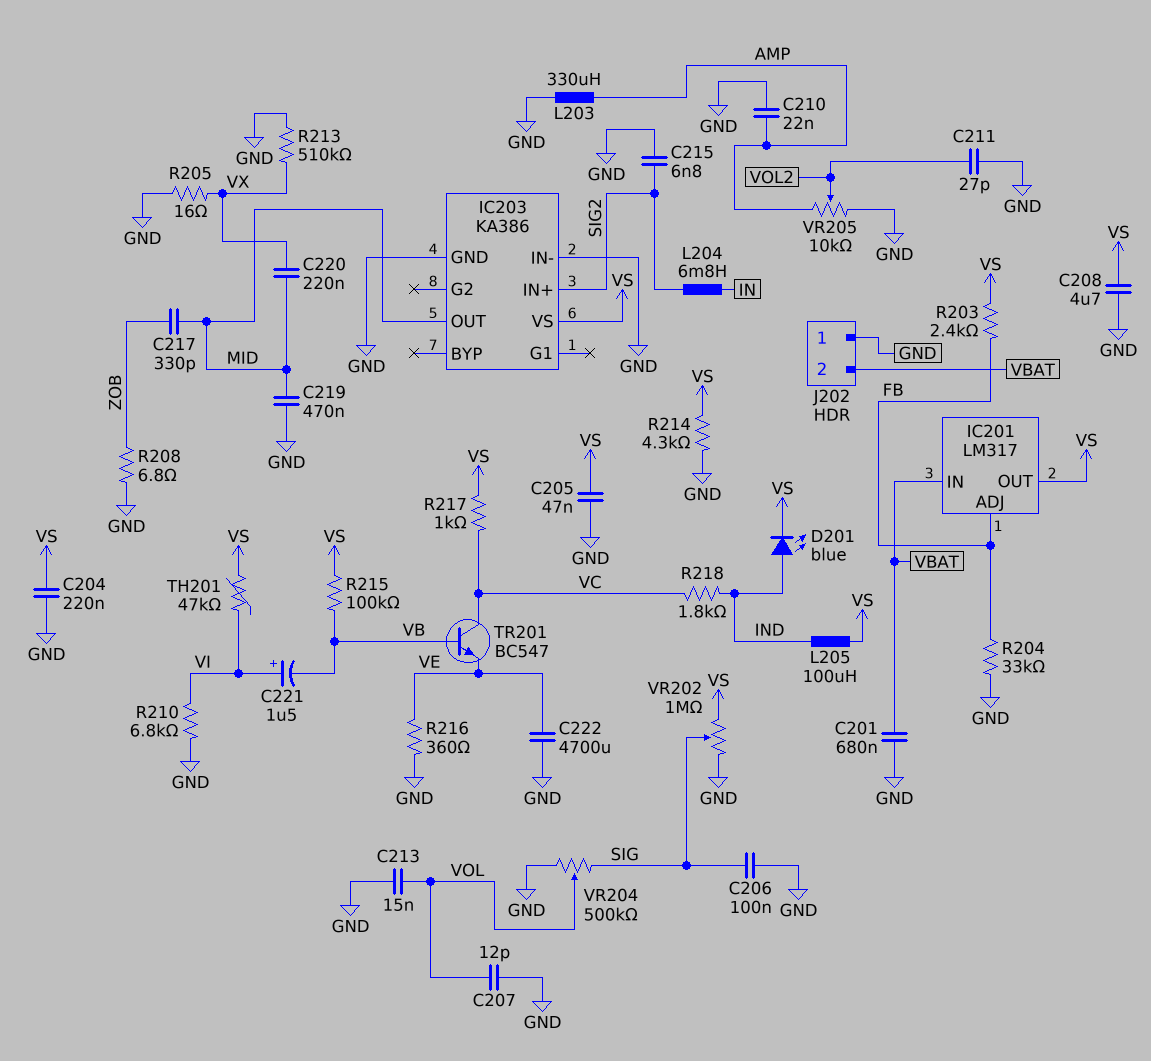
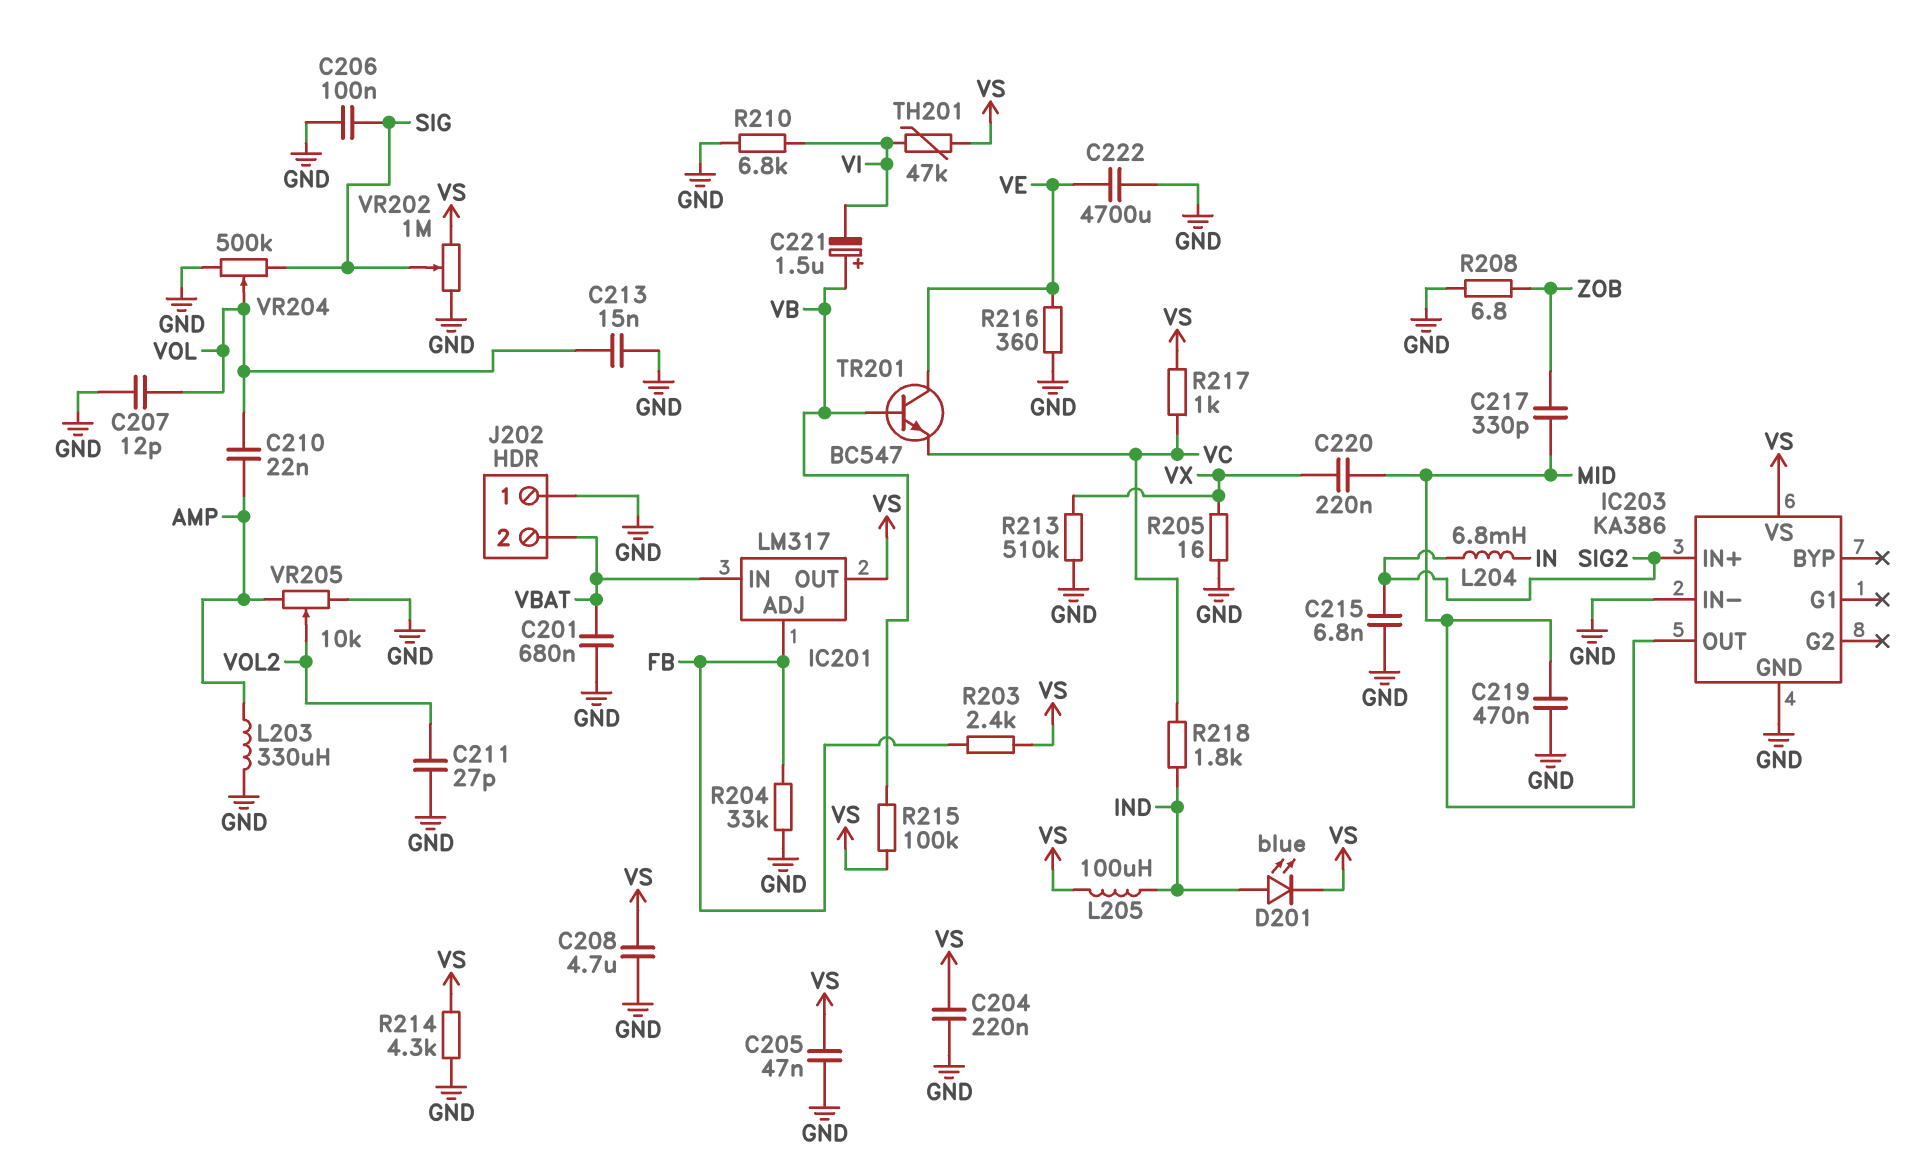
C210: 22nF (AMP, GND) -> 22nF (AMP, VOL)
C221: 1.5uF (plus VI, minus VB) -> 1.5uF (plus VB, minus VI)
TR201: NPN BC547 (B VB, C VC, E VE) -> NPN BC547 (B VB, C VE, E VC)

